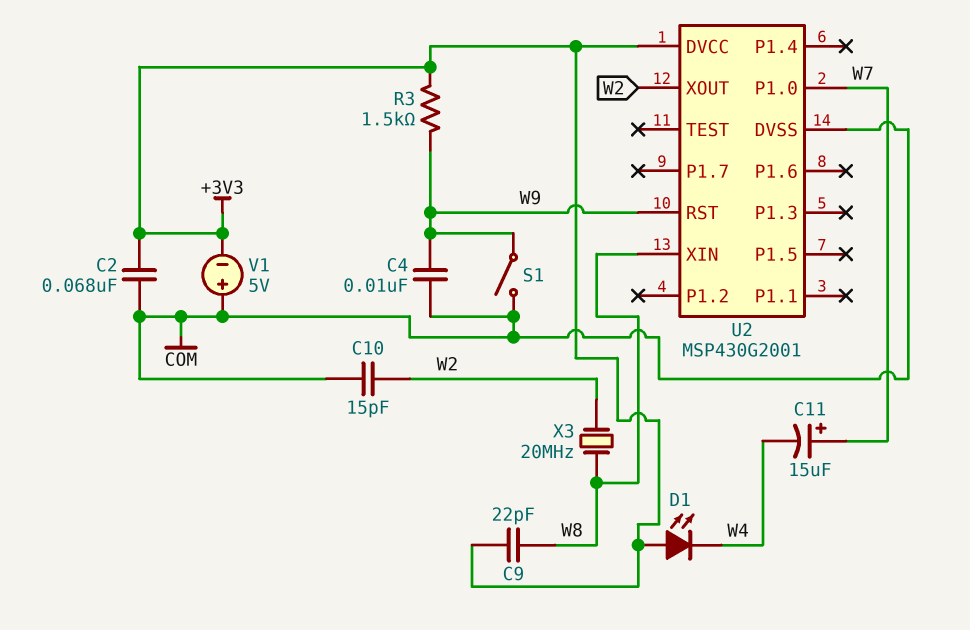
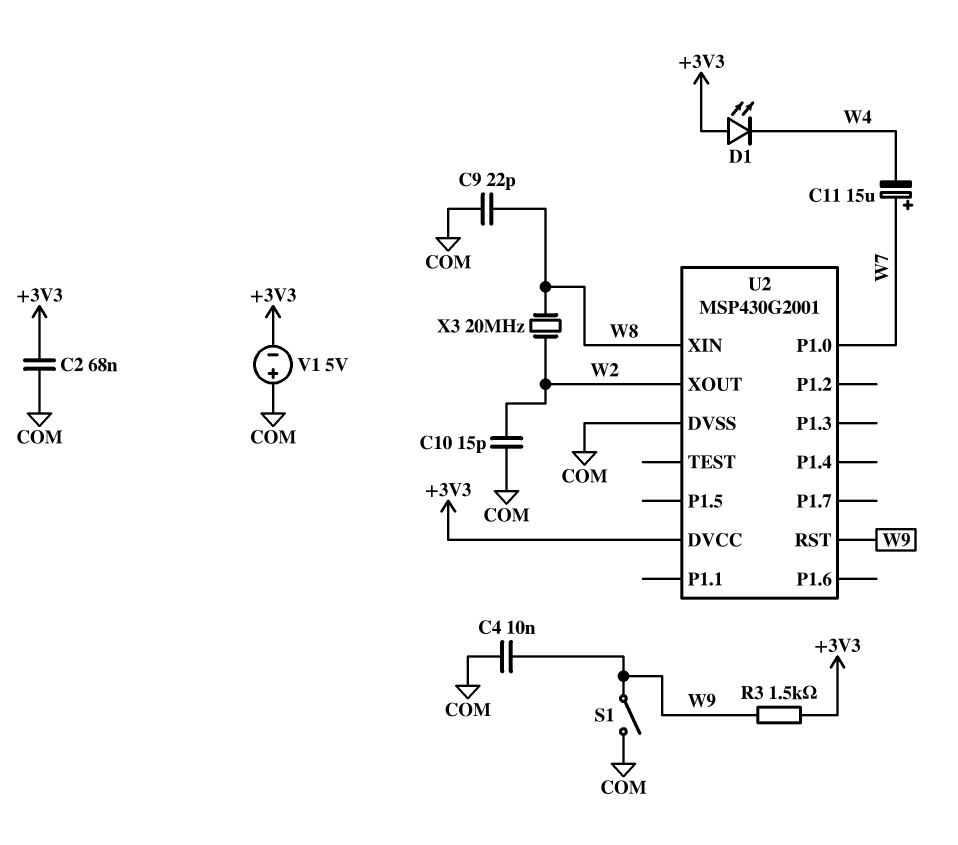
C9: 22pF (+3V3, W8) -> 22pF (COM, W8)

